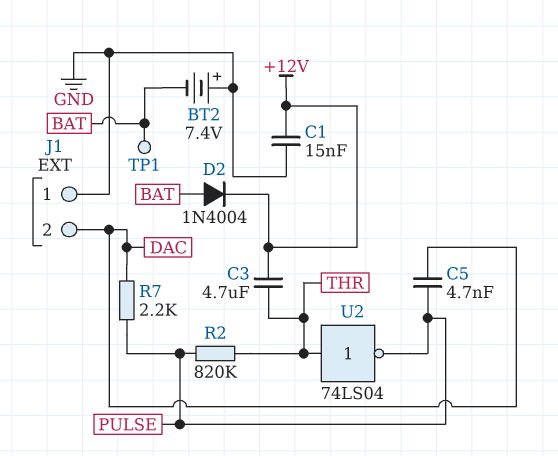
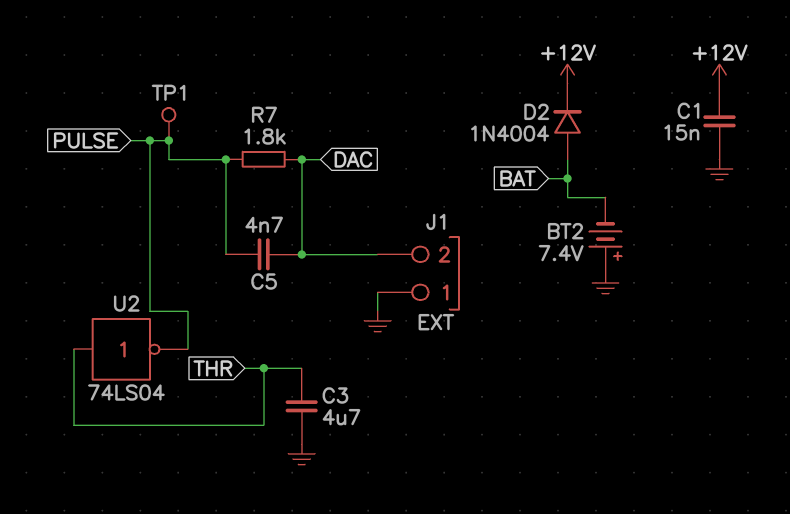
C3: 4.7uF (+12V, THR) -> 4.7uF (GND, THR)
R2: 820k (PULSE, THR) -> none
R7: 2.2k (DAC, PULSE) -> 1.8k (DAC, PULSE)
TP1: test point (BAT) -> test point (PULSE)

